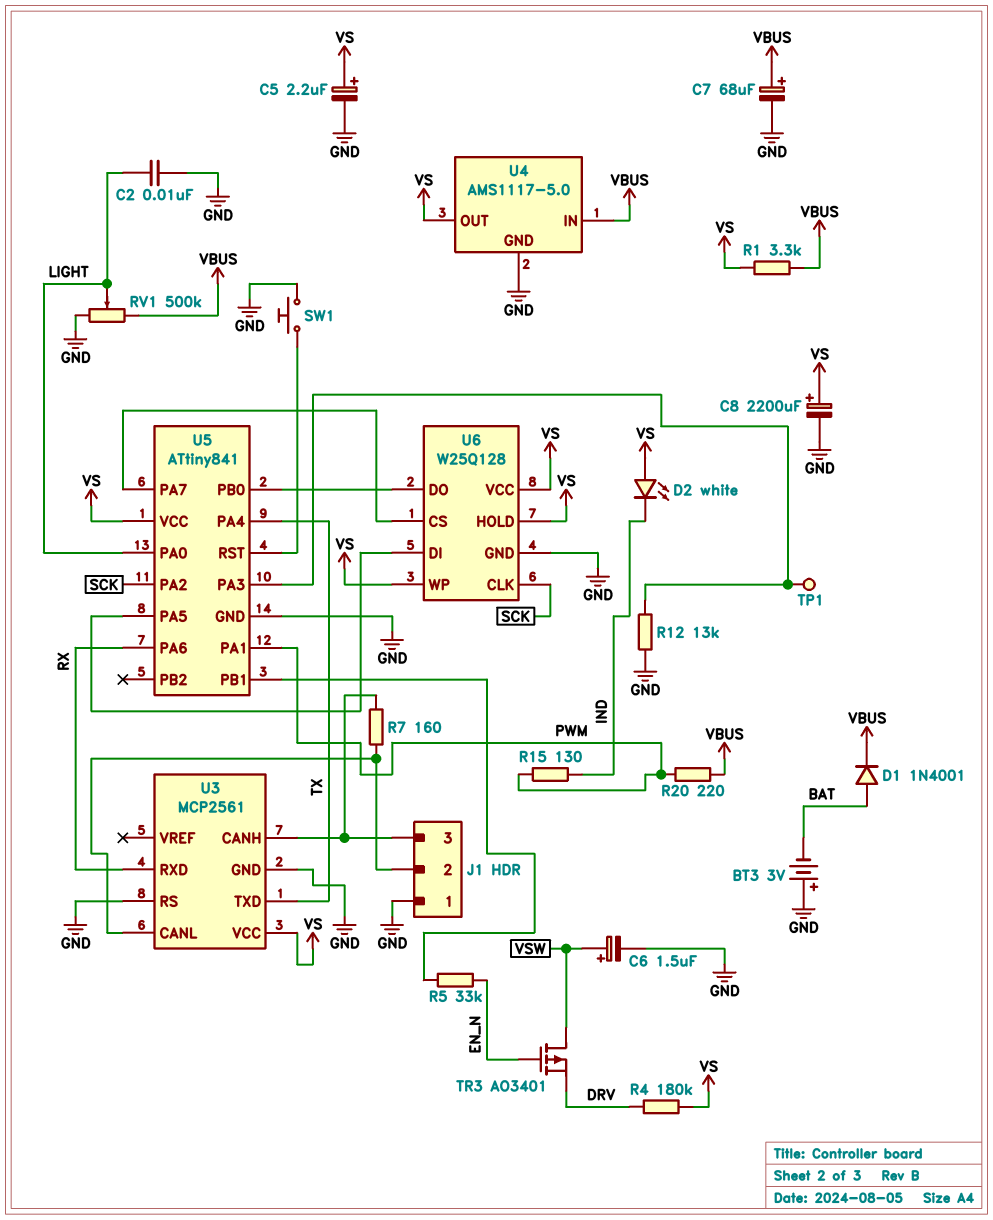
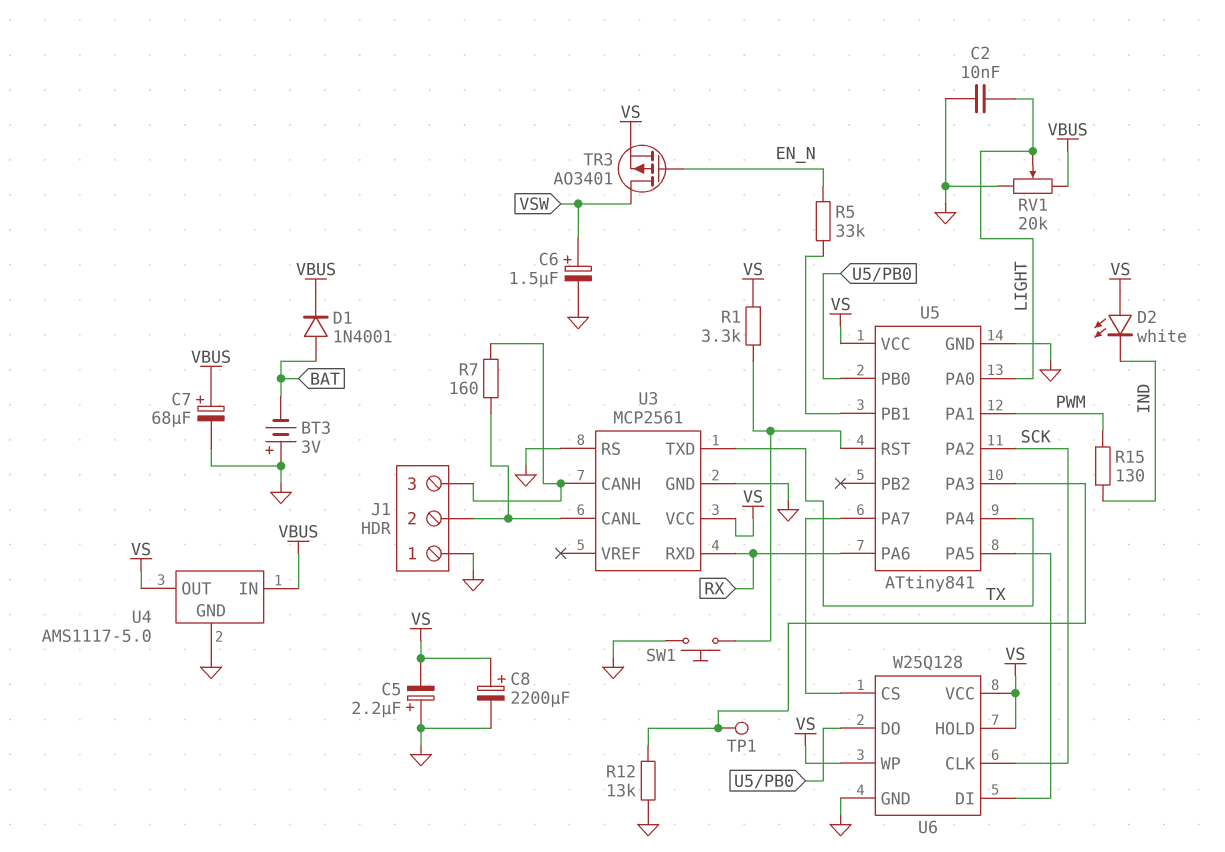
C5: 2.2uF (plus VS, minus GND) -> 2.2uF (plus GND, minus VS)
R1: 3.3k (VBUS, VS) -> 3.3k (U5/RST, VS)
R4: 180k (DRV, VS) -> none
R20: 220 (PWM, VBUS) -> none
RV1: 500k (GND, VBUS, wiper LIGHT) -> 20k (GND, VBUS, wiper LIGHT)
TR3: PMOS AO3401 (G EN_N, D VSW, S DRV) -> PMOS AO3401 (G EN_N, D VSW, S VS)

